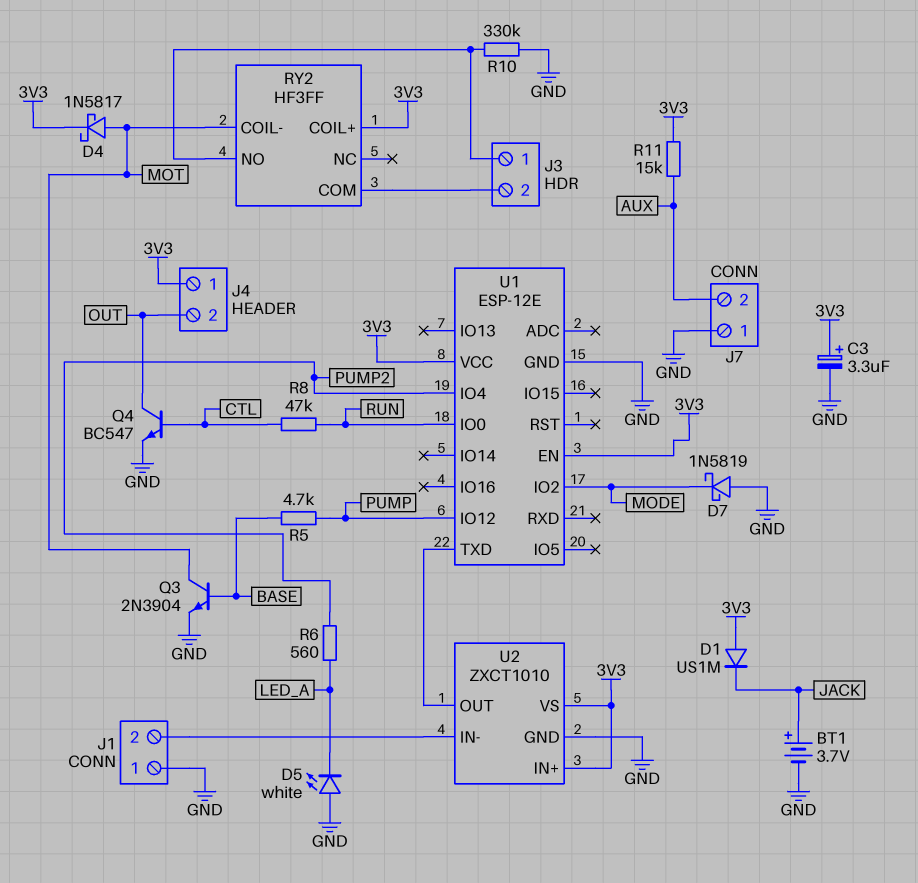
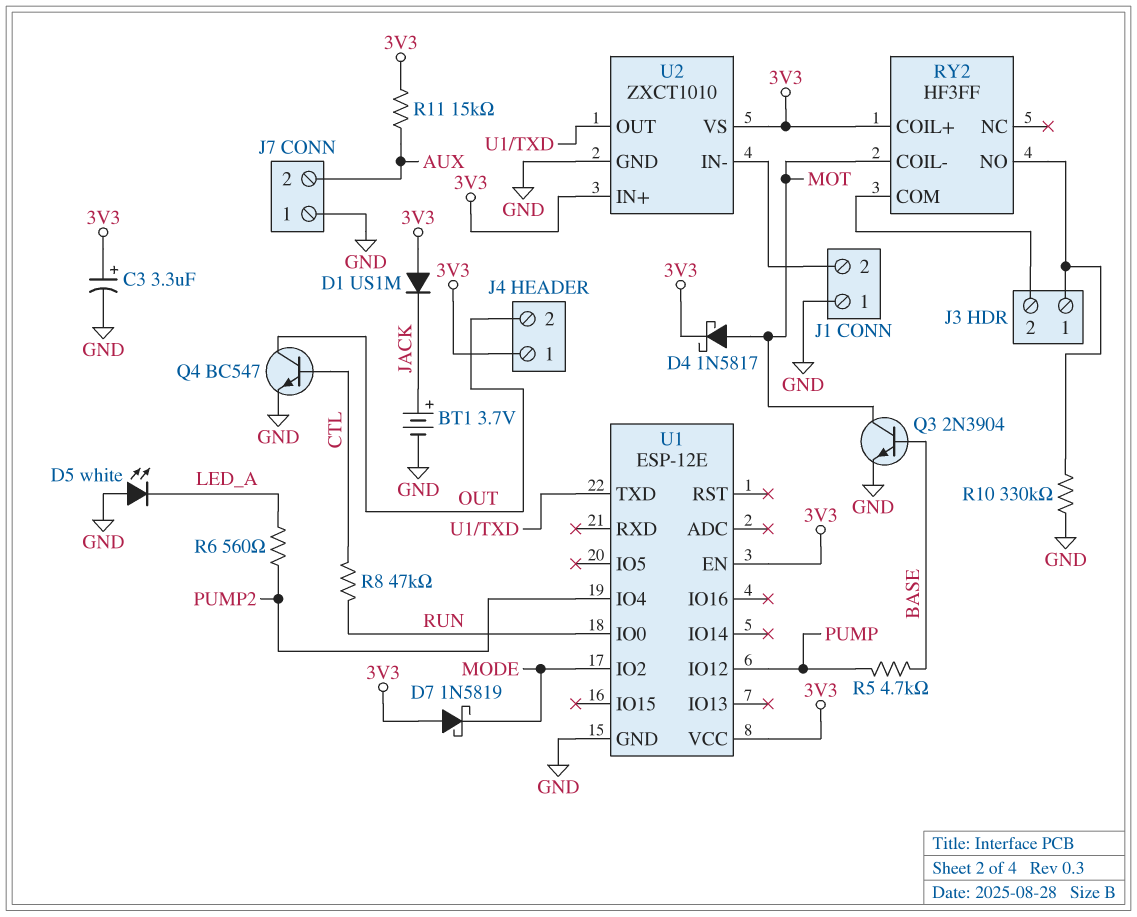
D7: schottky 1N5819 (A GND, K MODE) -> schottky 1N5819 (A 3V3, K MODE)

